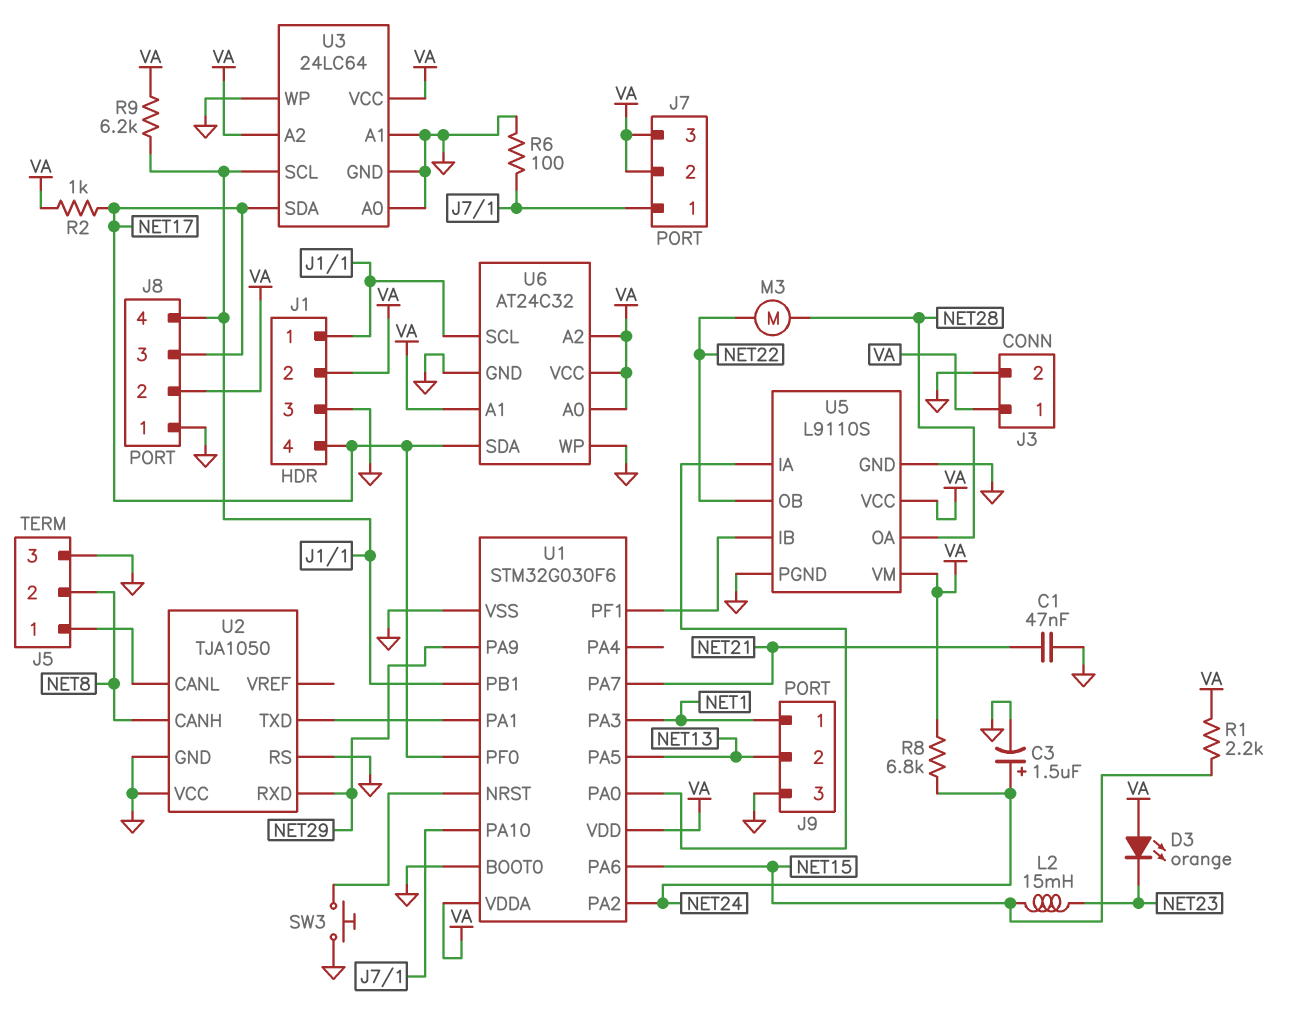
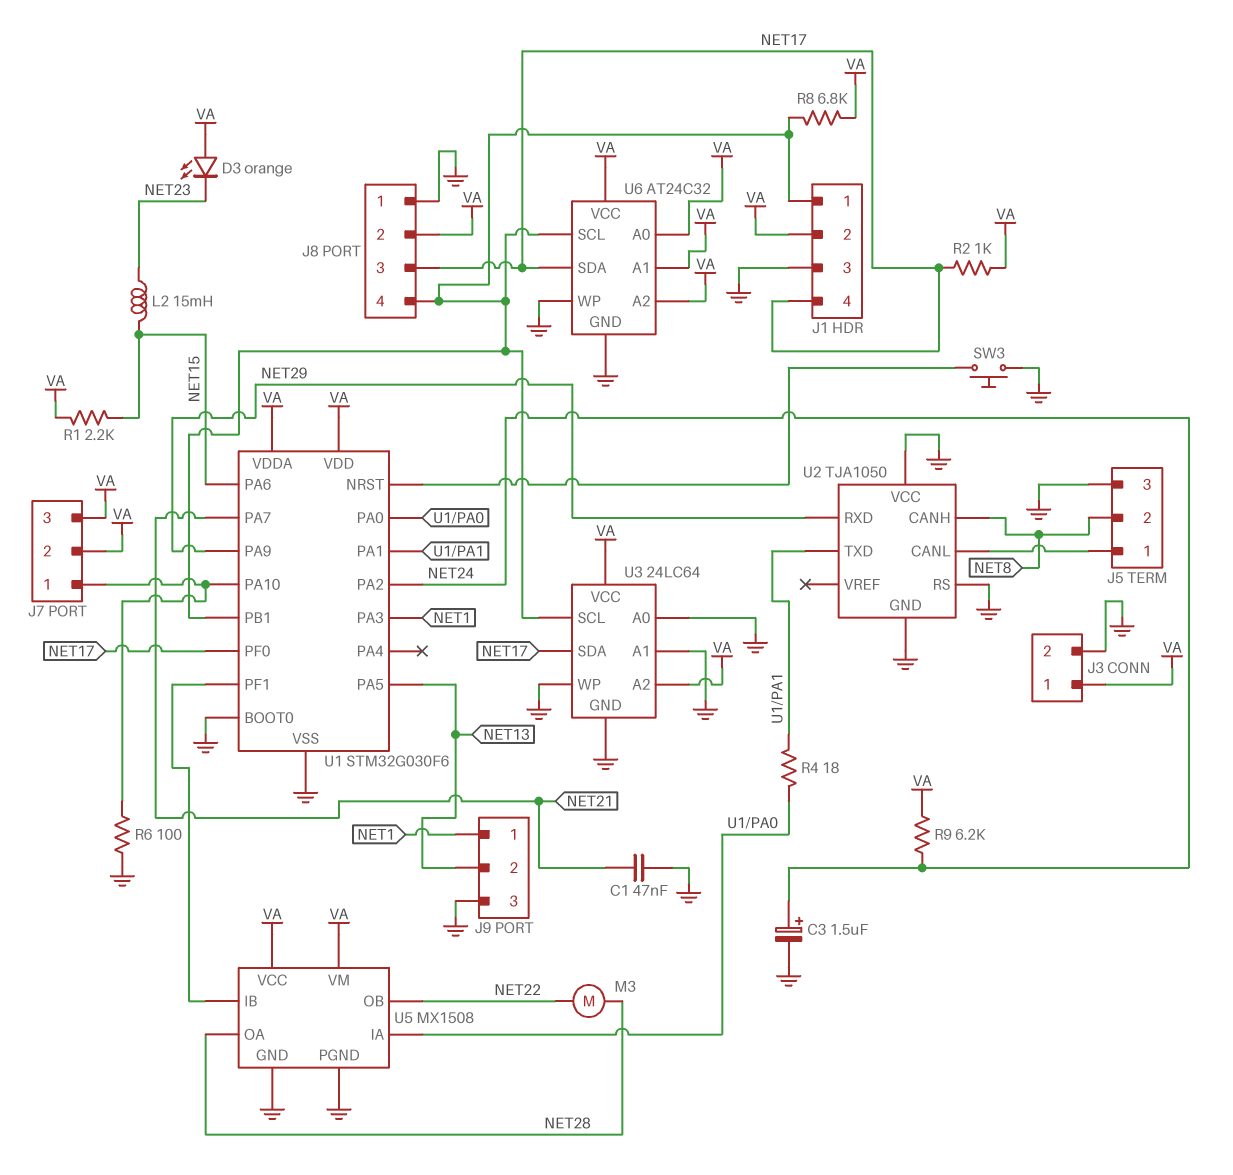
R4: none -> 18 (U1/PA0, U1/PA1)
R8: 6.8k (NET24, VA) -> 6.8k (J1/1, VA)
R9: 6.2k (J1/1, VA) -> 6.2k (NET24, VA)
U5: L9110S -> MX1508

